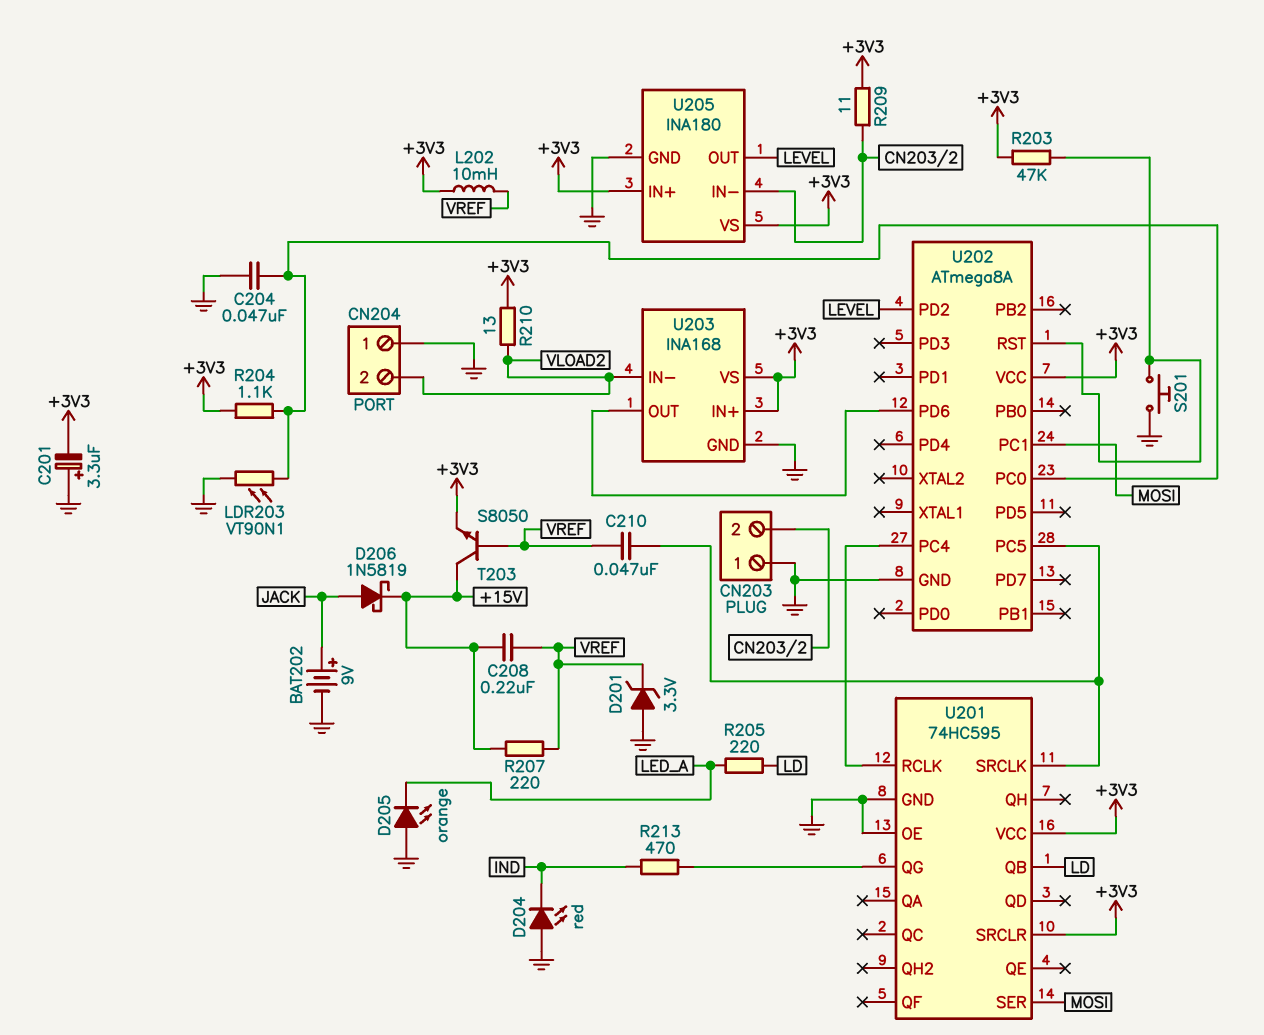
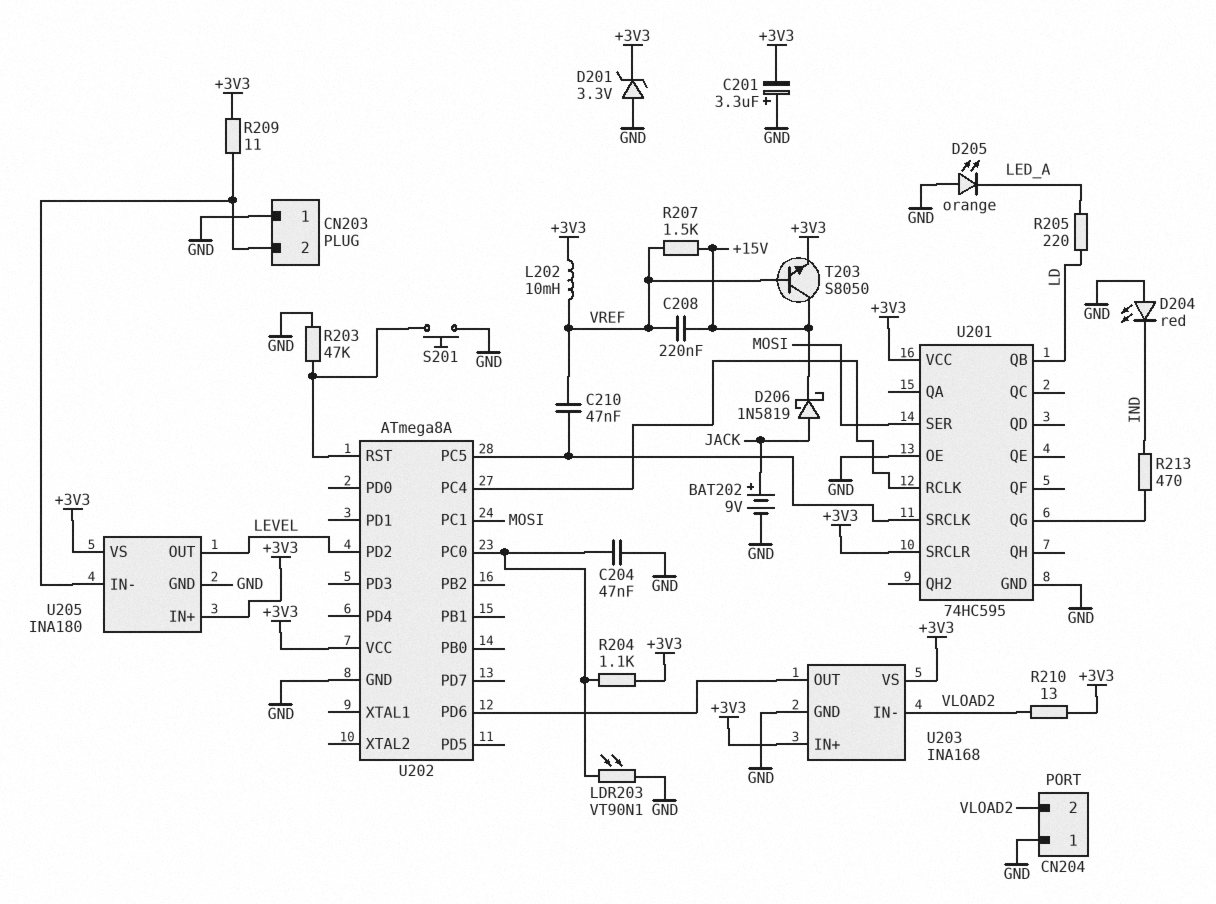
D201: zener 3.3V (A GND, K VREF) -> zener 3.3V (A GND, K +3V3)
R203: 47k (+3V3, U202/RST) -> 47k (GND, U202/RST)
R207: 220 (+15V, VREF) -> 1.5k (+15V, VREF)

